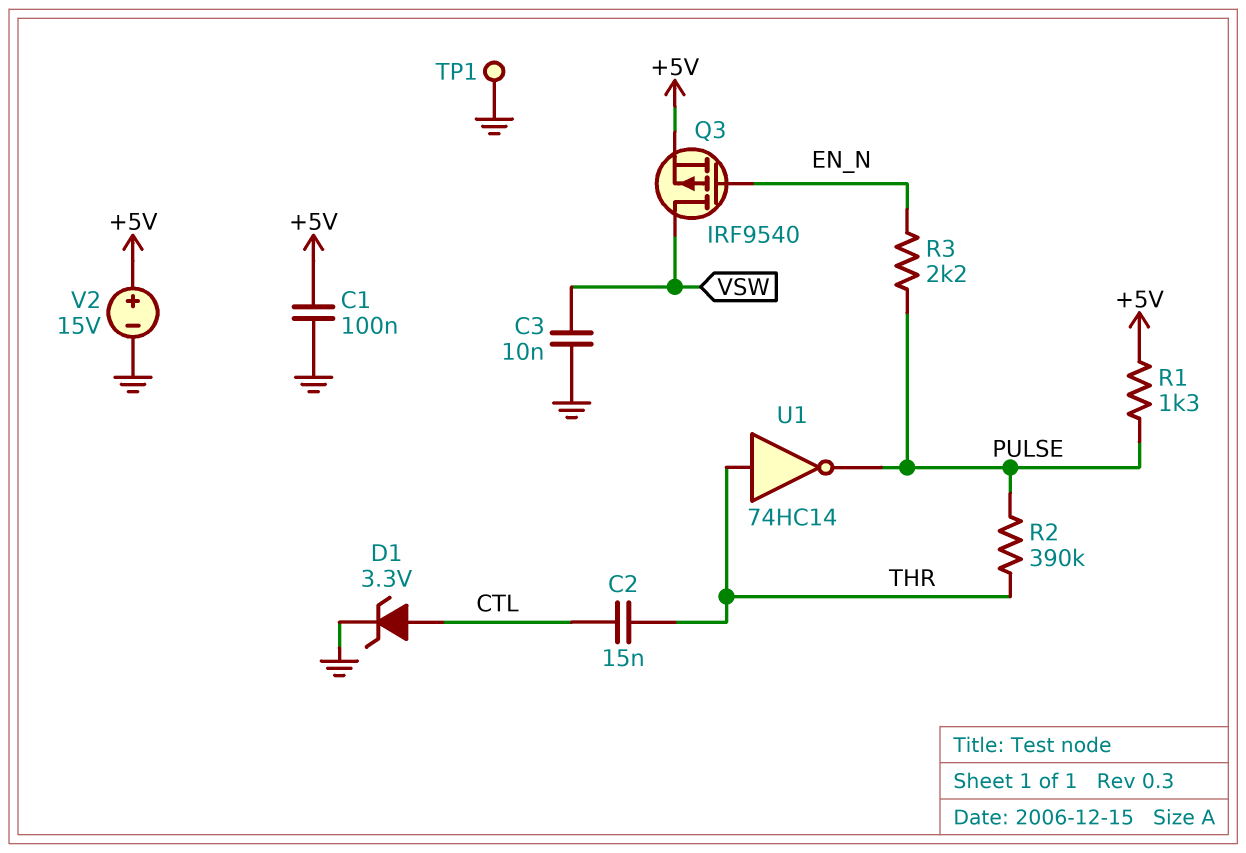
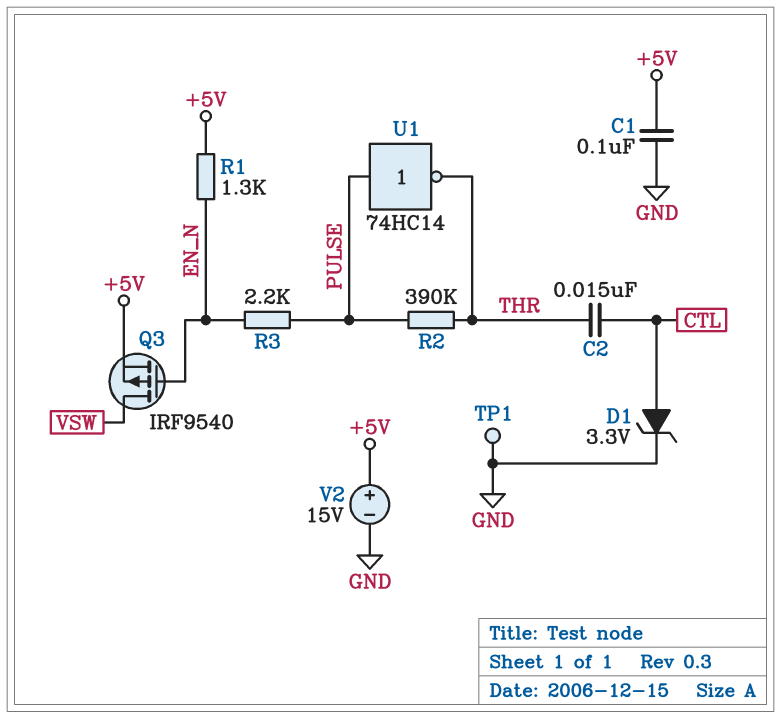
C3: 10nF (GND, VSW) -> none
R1: 1.3k (+5V, PULSE) -> 1.3k (+5V, EN_N)
U1: NOT 74HC14 (in THR, out PULSE) -> NOT 74HC14 (in PULSE, out THR)

